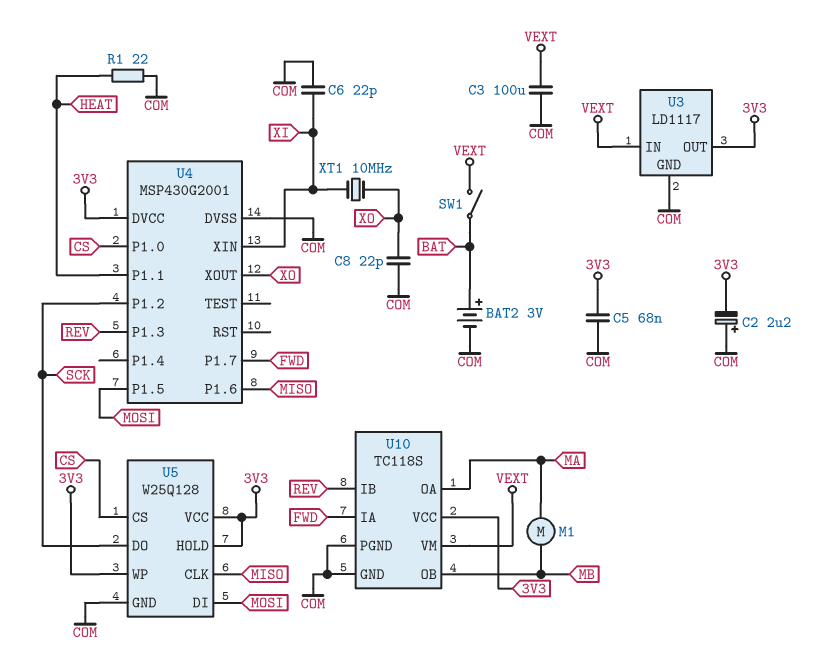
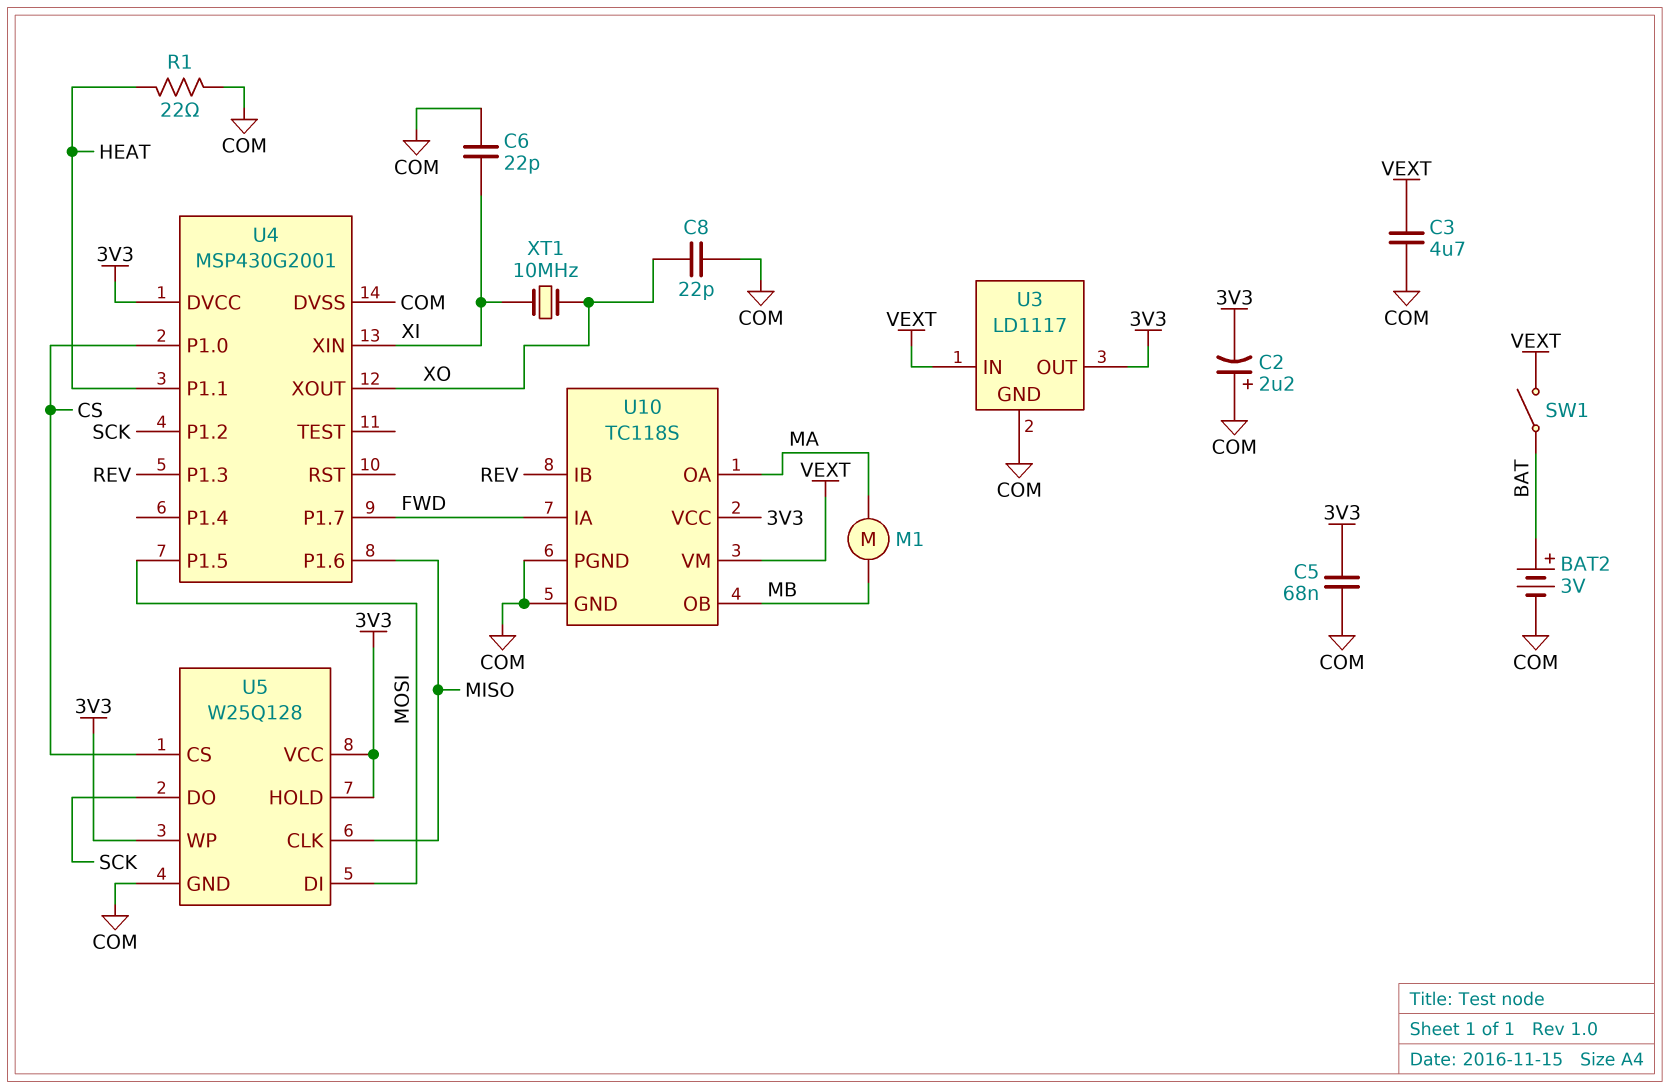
C3: 100uF (COM, VEXT) -> 4.7uF (COM, VEXT)

